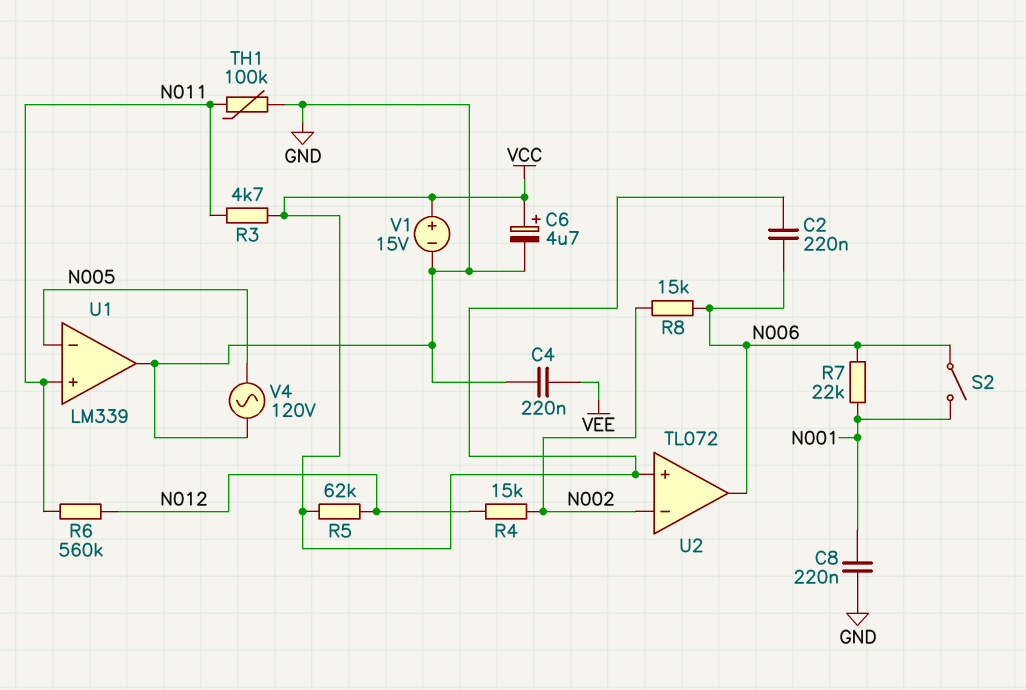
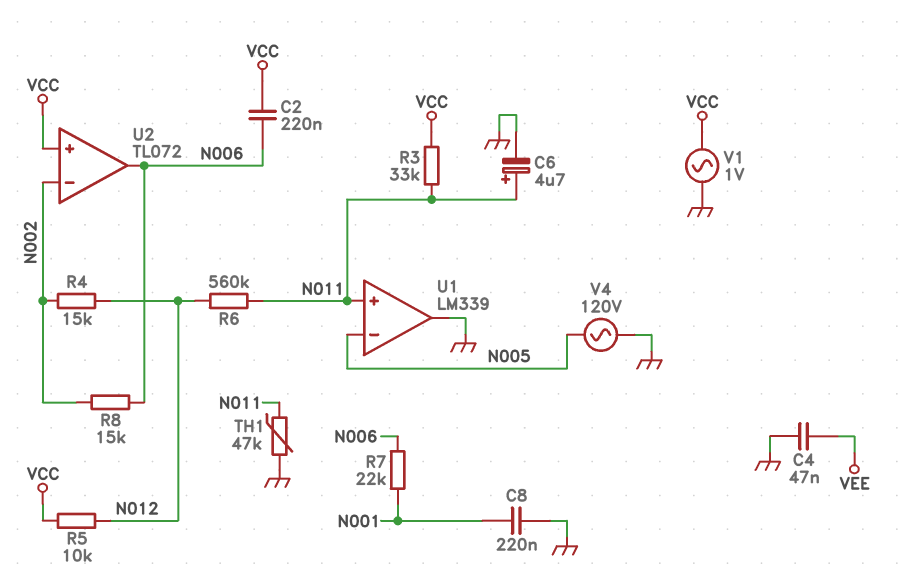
C4: 220nF (GND, VEE) -> 47nF (GND, VEE)
C6: 4.7uF (plus VCC, minus GND) -> 4.7uF (plus N011, minus GND)
R3: 4.7k (N011, VCC) -> 33k (N011, VCC)
R5: 62k (N012, VCC) -> 10k (N012, VCC)
S2: switch (N001, N006) -> none
TH1: 100k (GND, N011) -> 47k (GND, N011)
V1: 15V (plus VCC, minus GND) -> AC 1V (GND, VCC)

